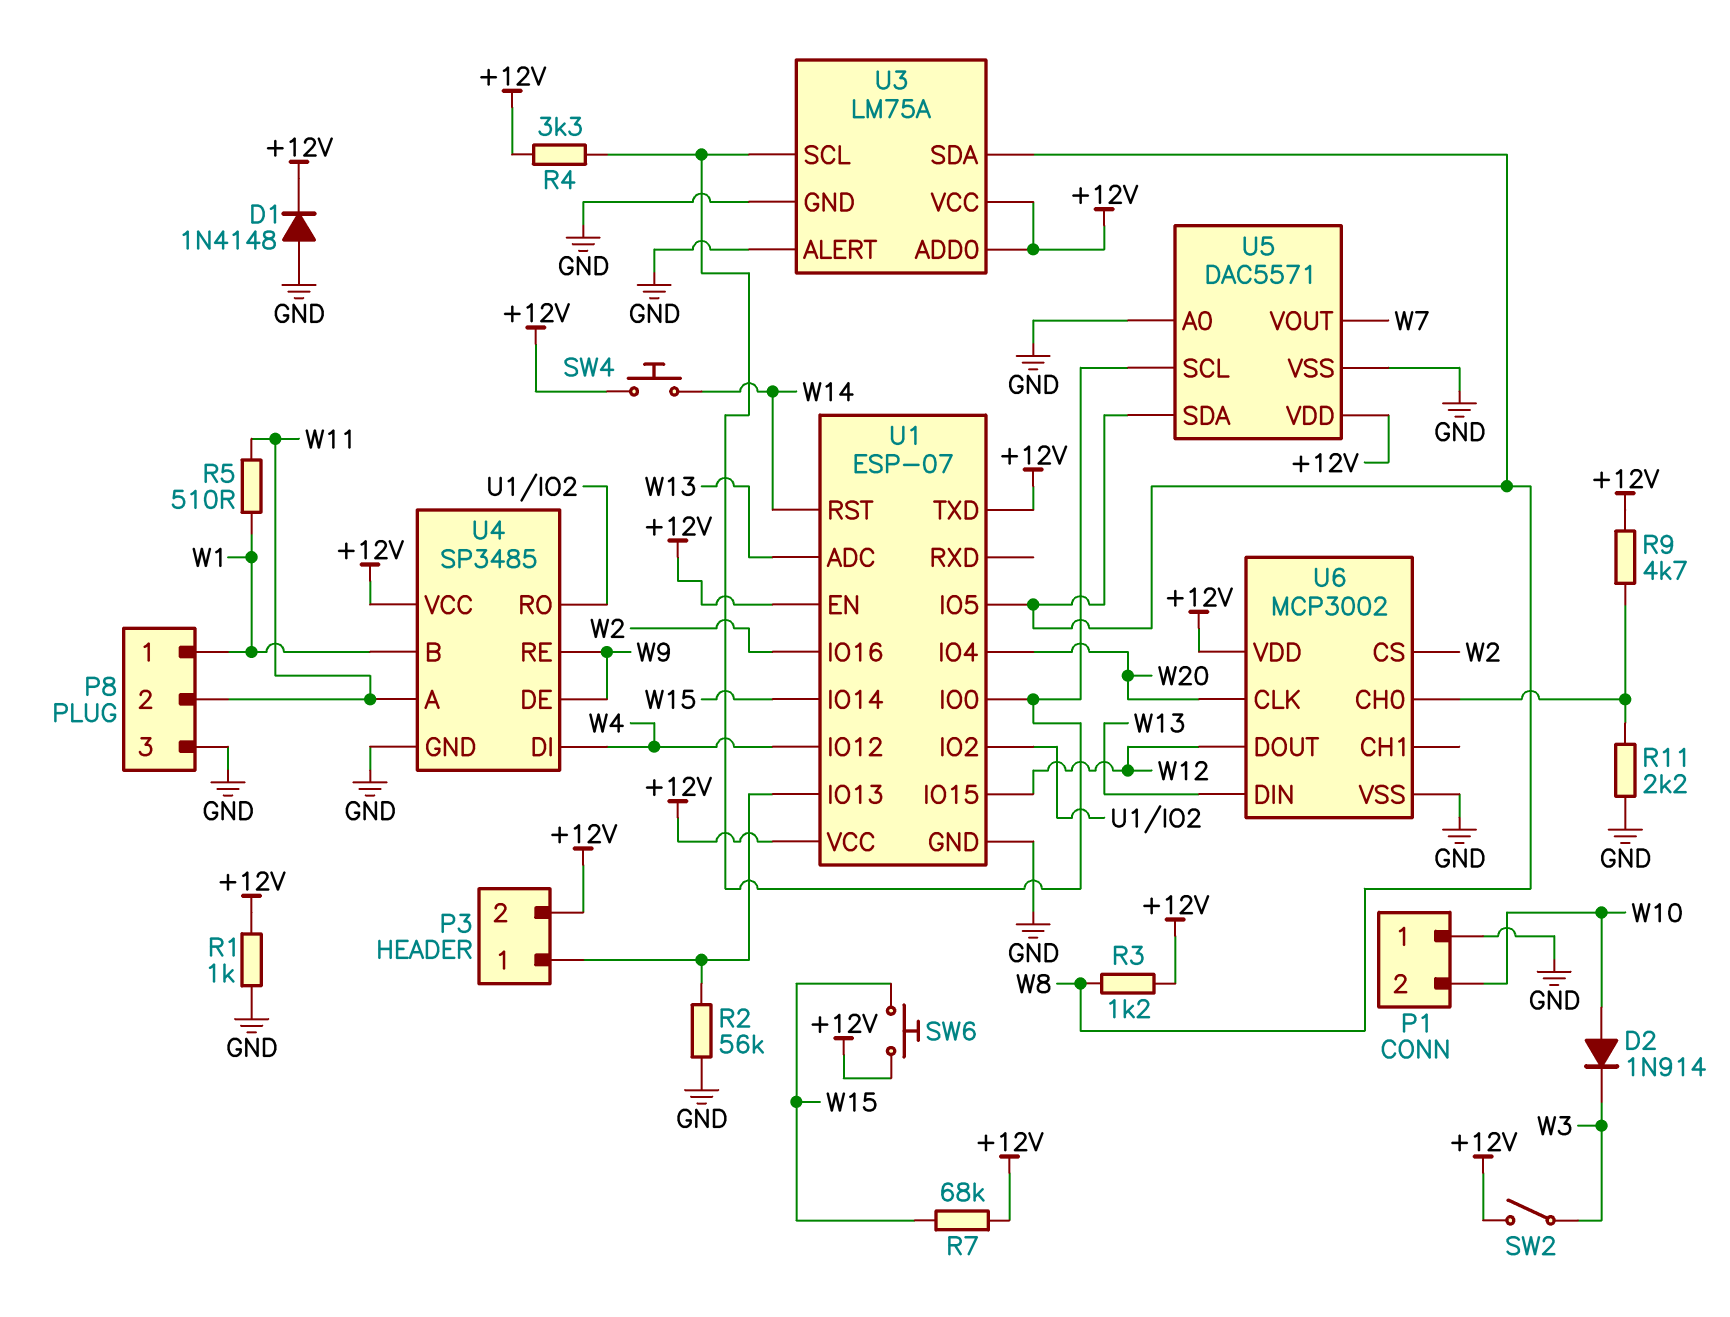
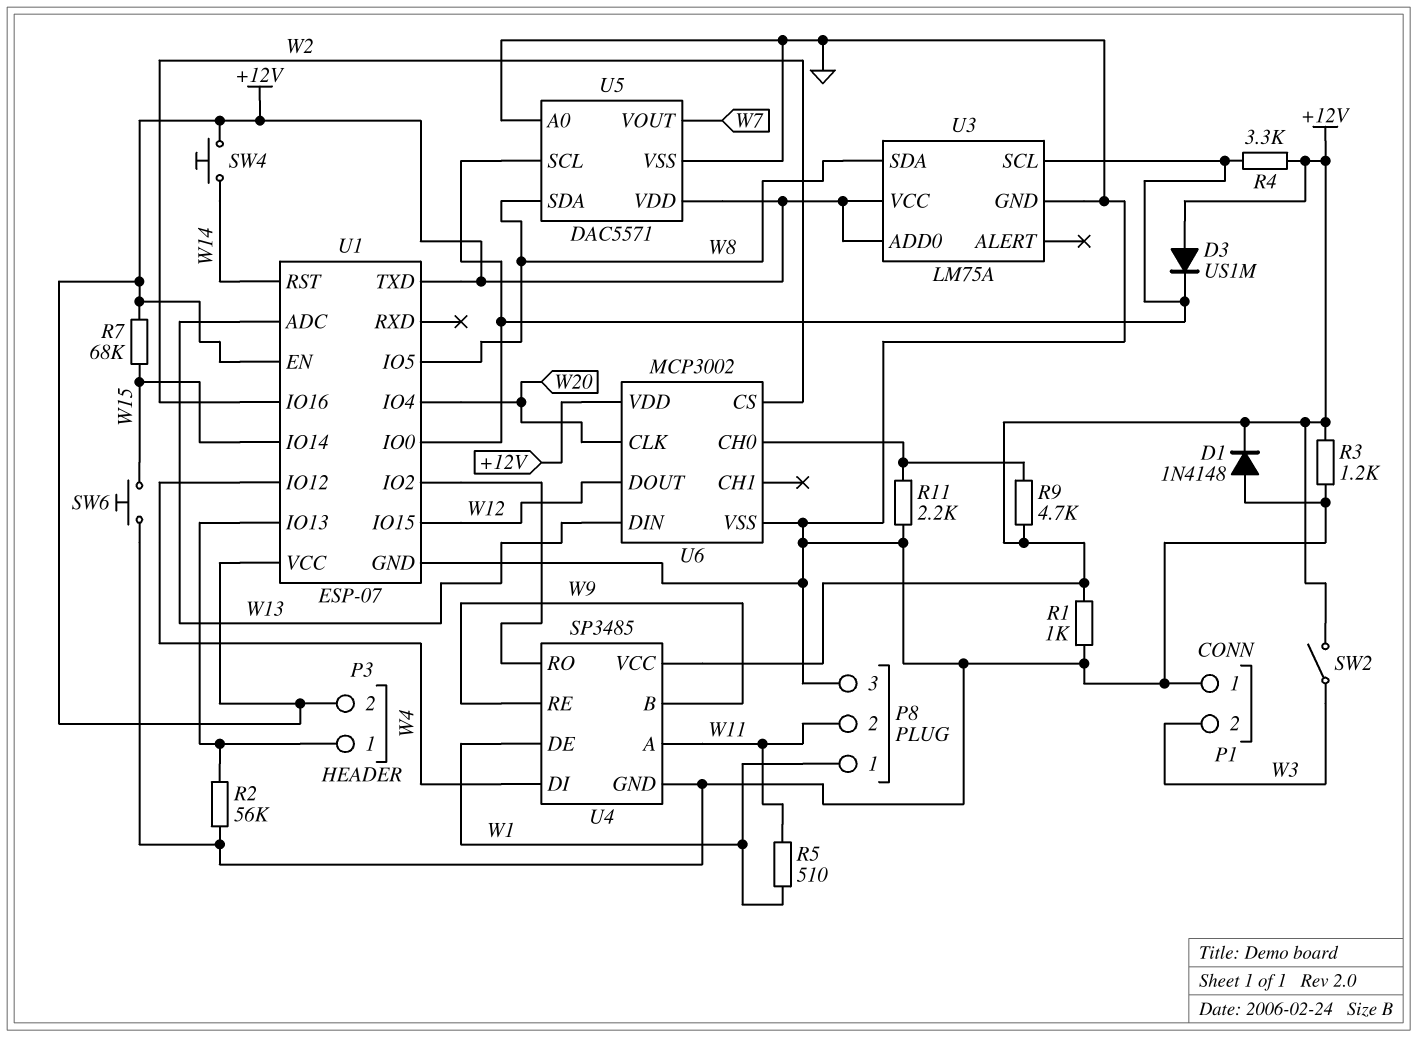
D2: diode 1N914 (A W10, K W3) -> none
D3: none -> diode US1M (A +12V, K U1/IO0)
P1 pin 2: W10 -> W3
R3: 1.2k (+12V, W8) -> 1.2k (+12V, GND)
SW6: button (+12V, W15) -> button (GND, W15)
U3 pin ALERT: GND -> none
U4 pin B: W1 -> W9
U4 pin DE: W9 -> W1

